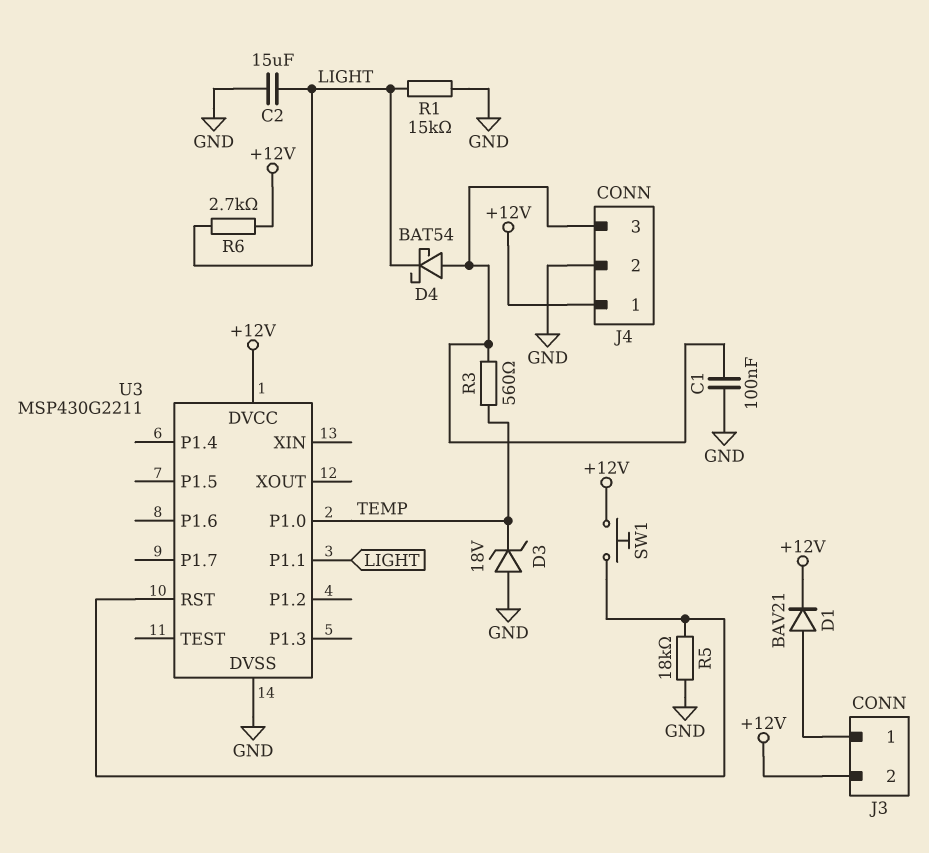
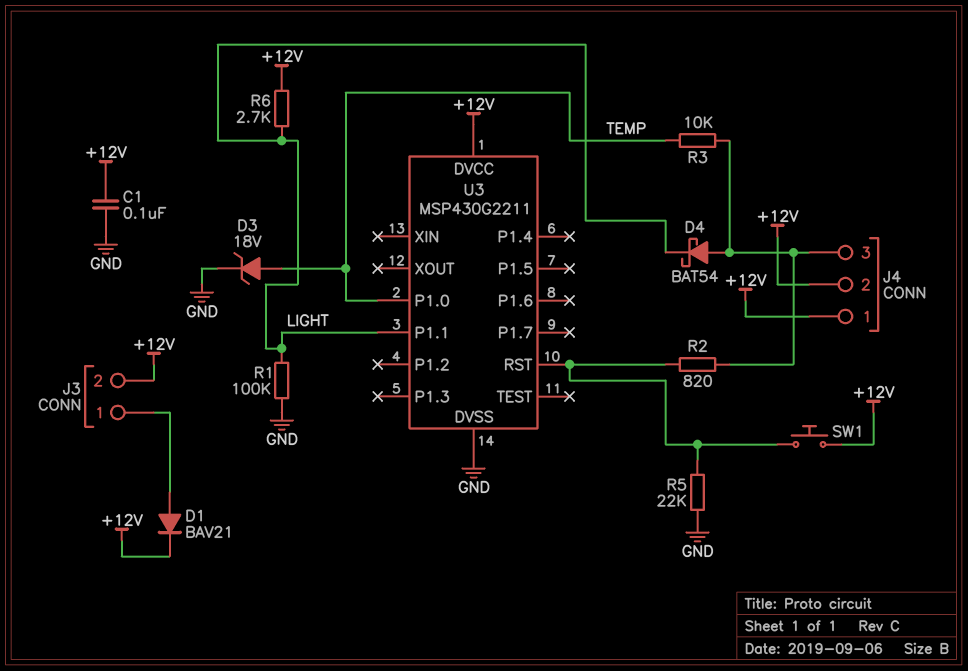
C1: 100nF (GND, J4/3) -> 100nF (+12V, GND)
C2: 15uF (GND, LIGHT) -> none
D3: zener 18V (A GND, K TEMP) -> zener 18V (A TEMP, K GND)
J4 pin 2: GND -> +12V
R1: 15k (GND, LIGHT) -> 100k (GND, LIGHT)
R2: none -> 820 (J4/3, U3/RST)
R3: 560 (J4/3, TEMP) -> 10k (J4/3, TEMP)
R5: 18k (GND, U3/RST) -> 22k (GND, U3/RST)

